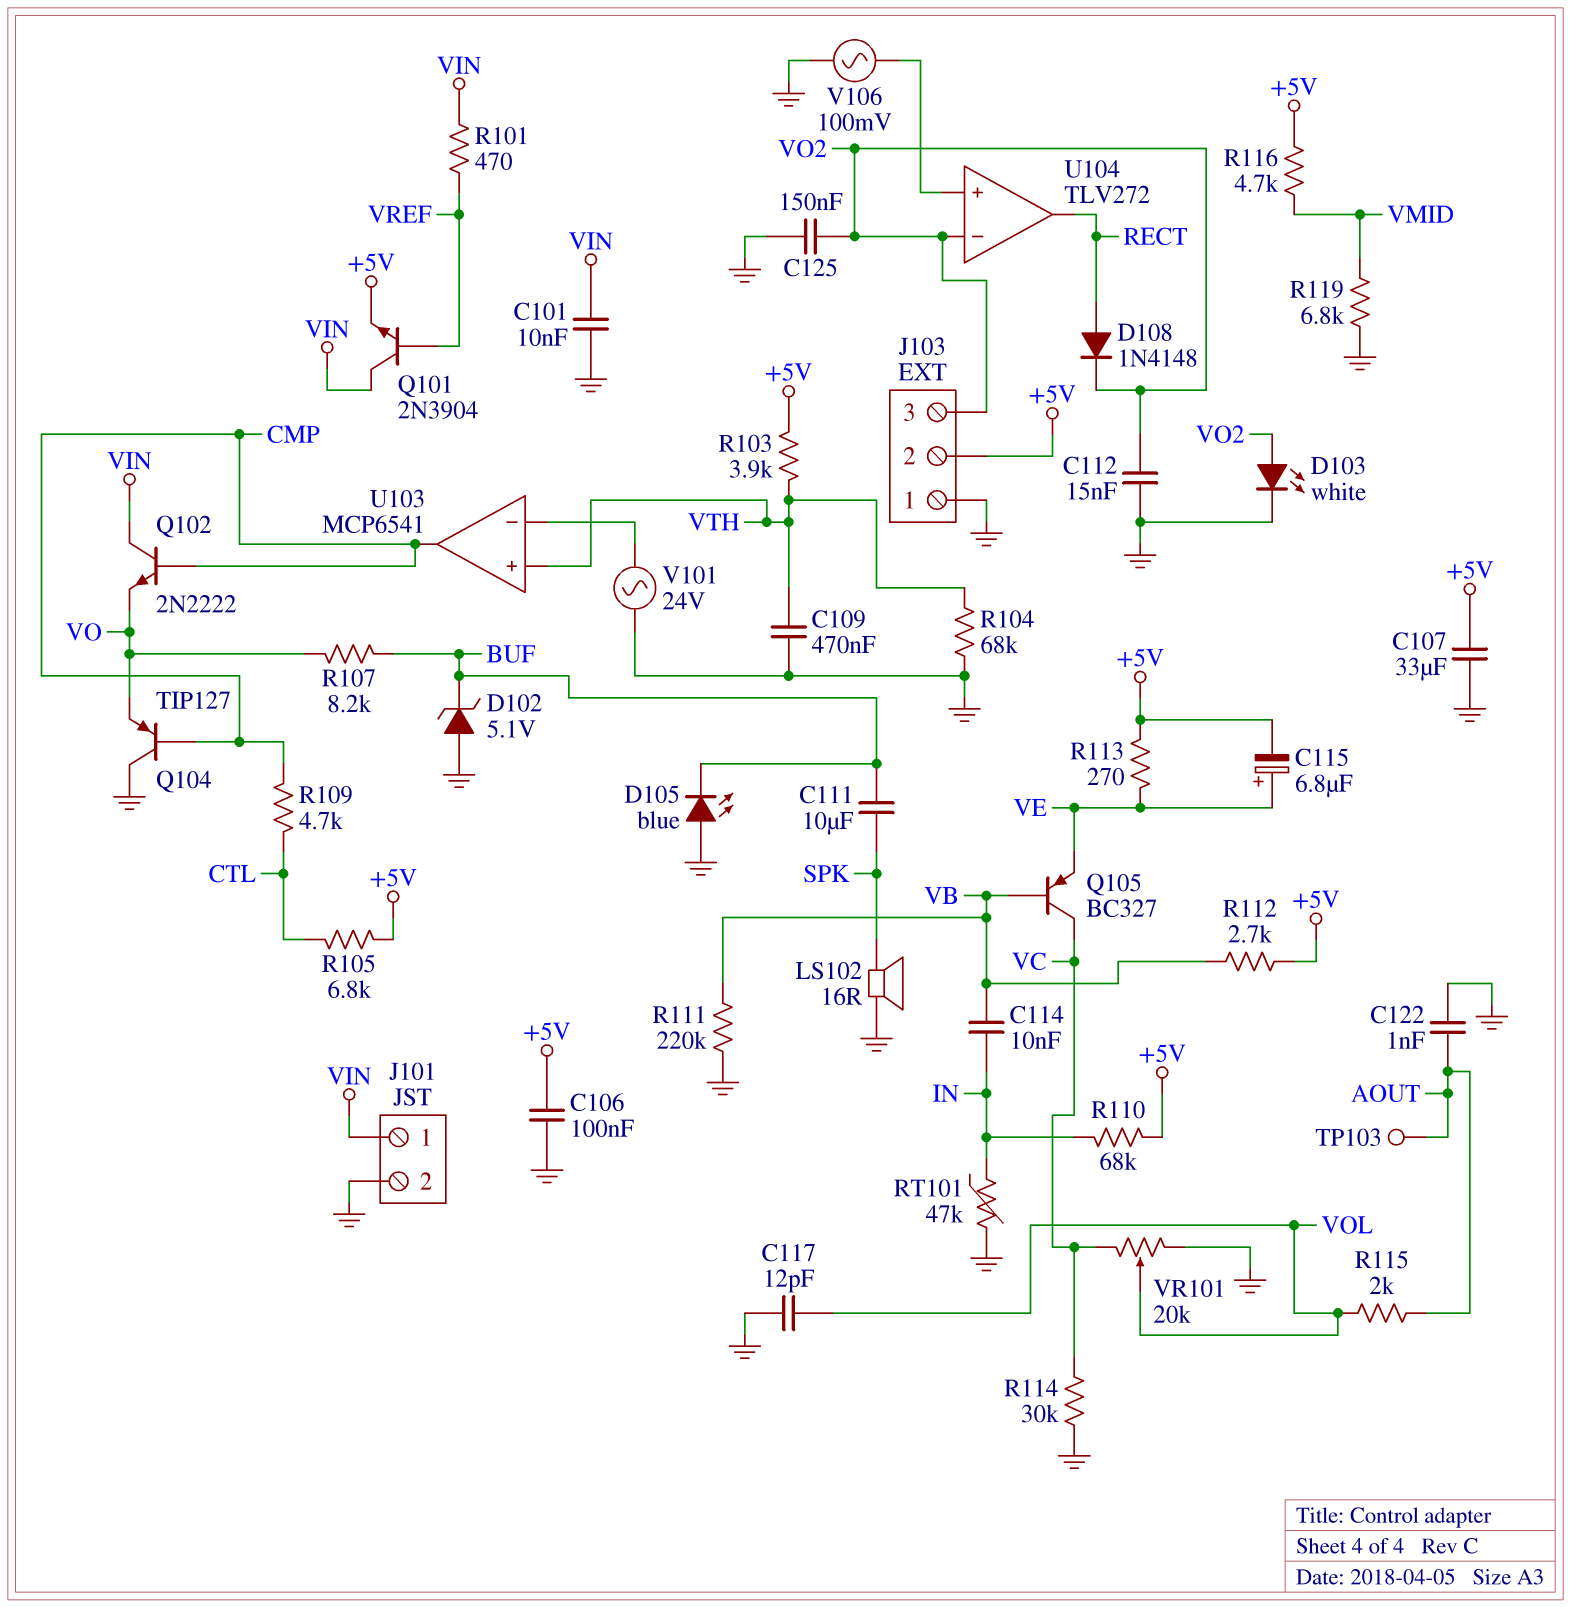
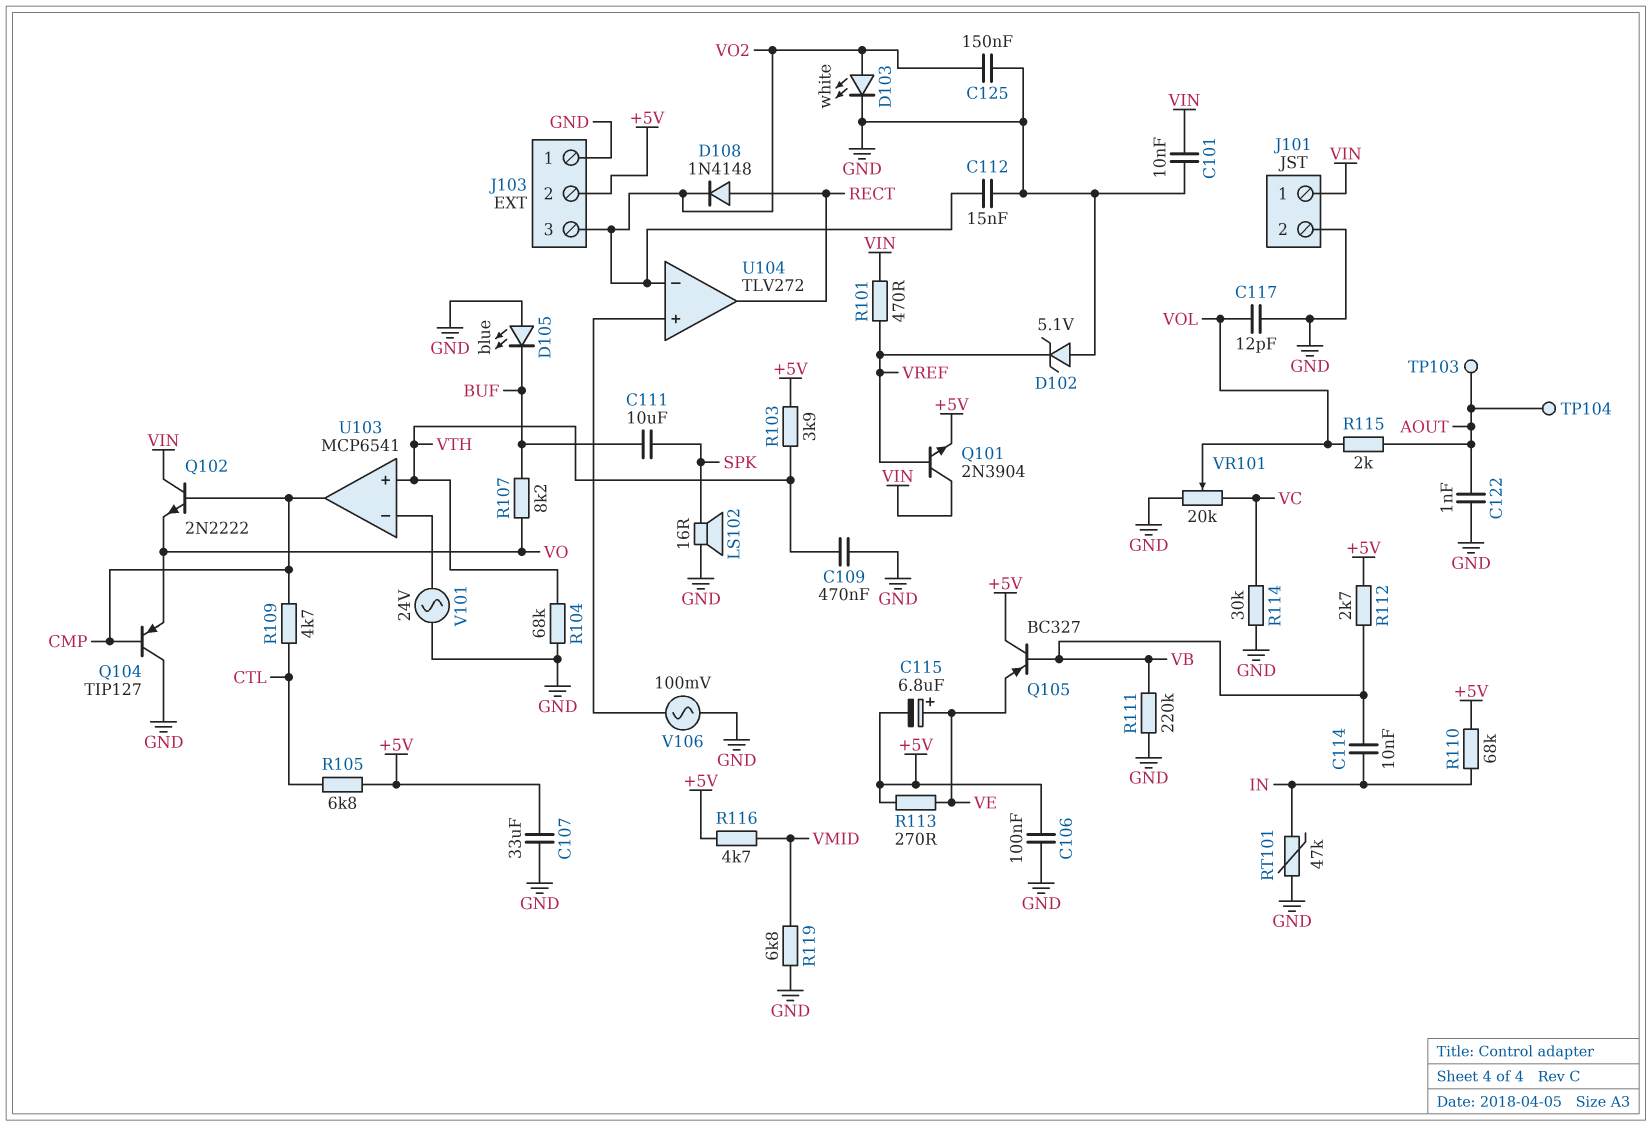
D102: zener 5.1V (A GND, K BUF) -> zener 5.1V (A GND, K VREF)
Q105: PNP BC327 (B VB, C VC, E VE) -> PNP BC327 (B VB, C +5V, E VE)
TP104: none -> test point (AOUT)

